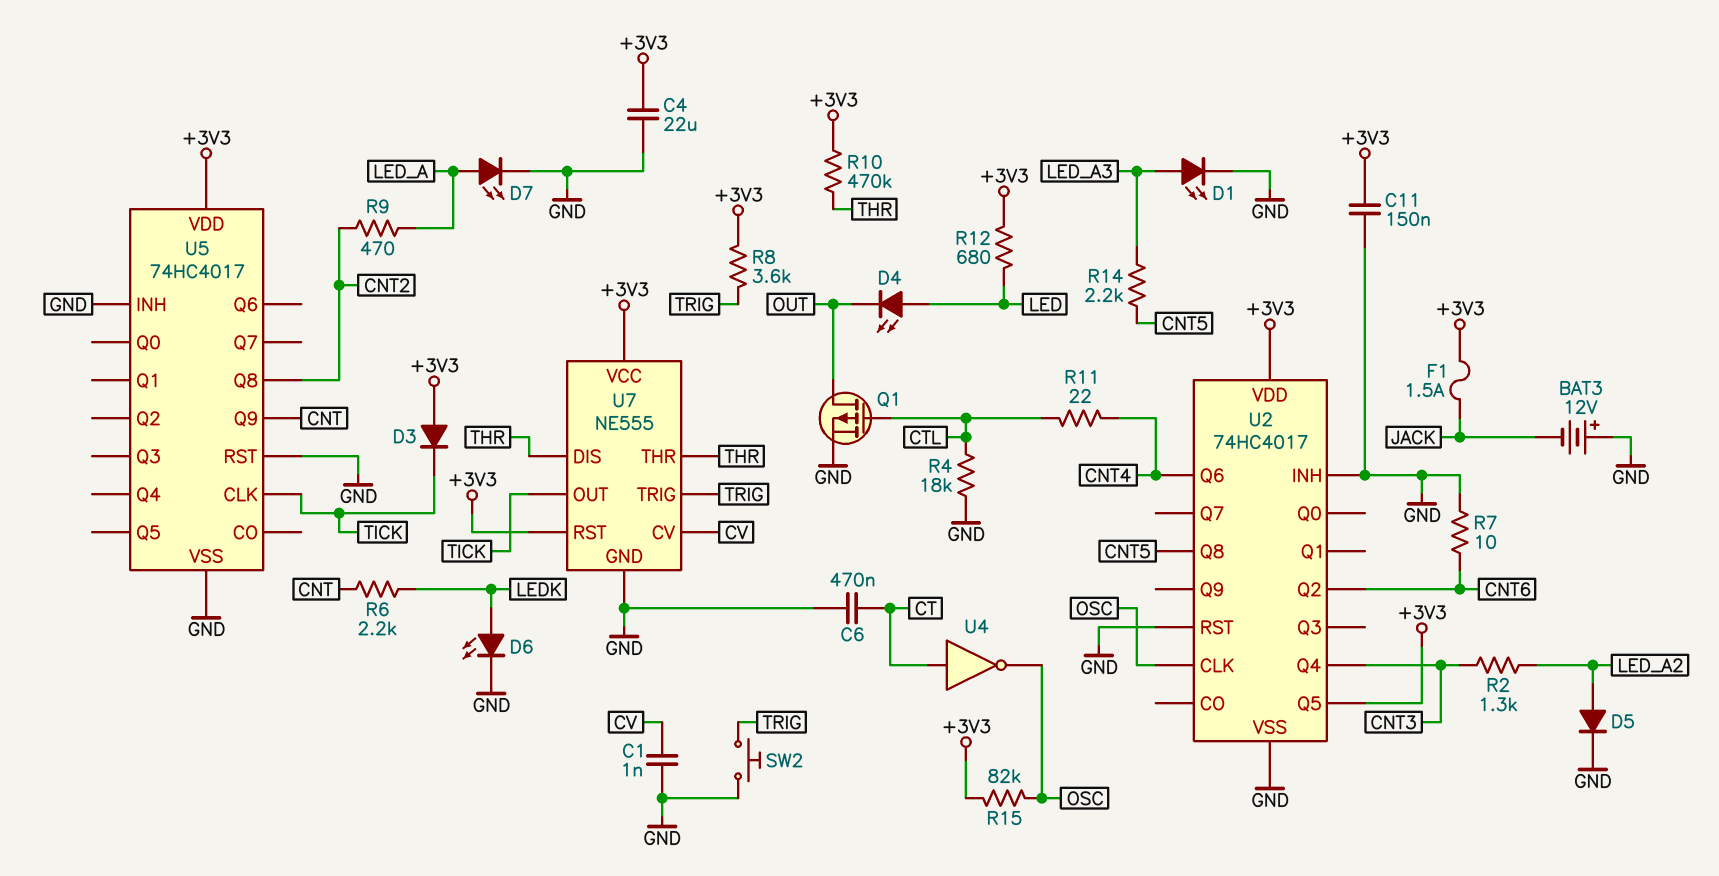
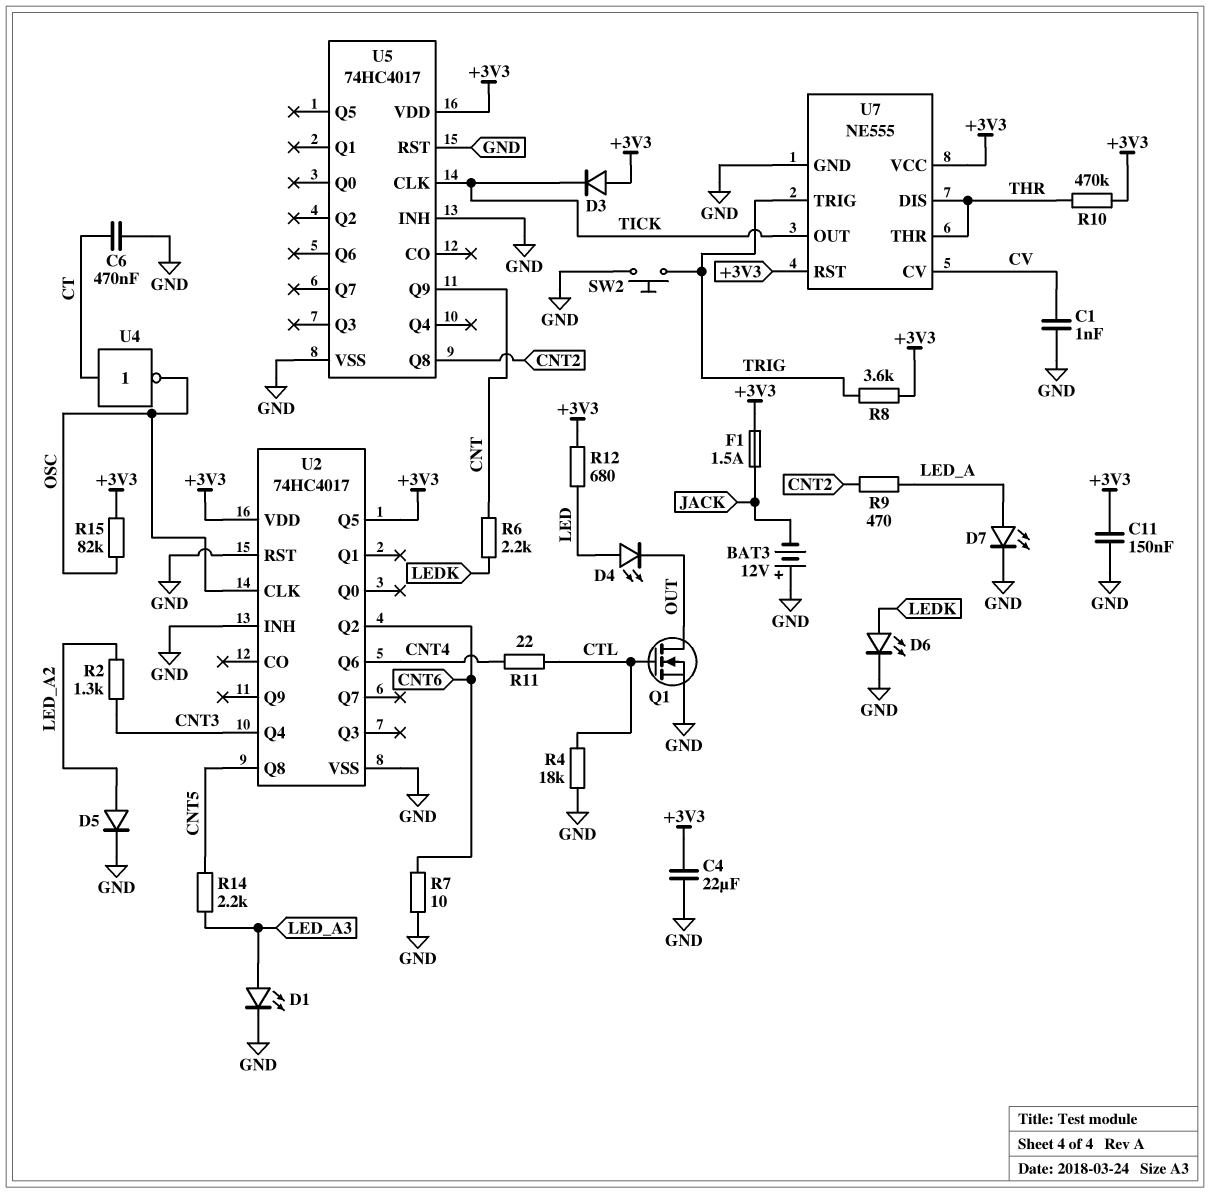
Q1: PMOS (G CTL, D OUT, S GND) -> NMOS (G CTL, D OUT, S GND)

